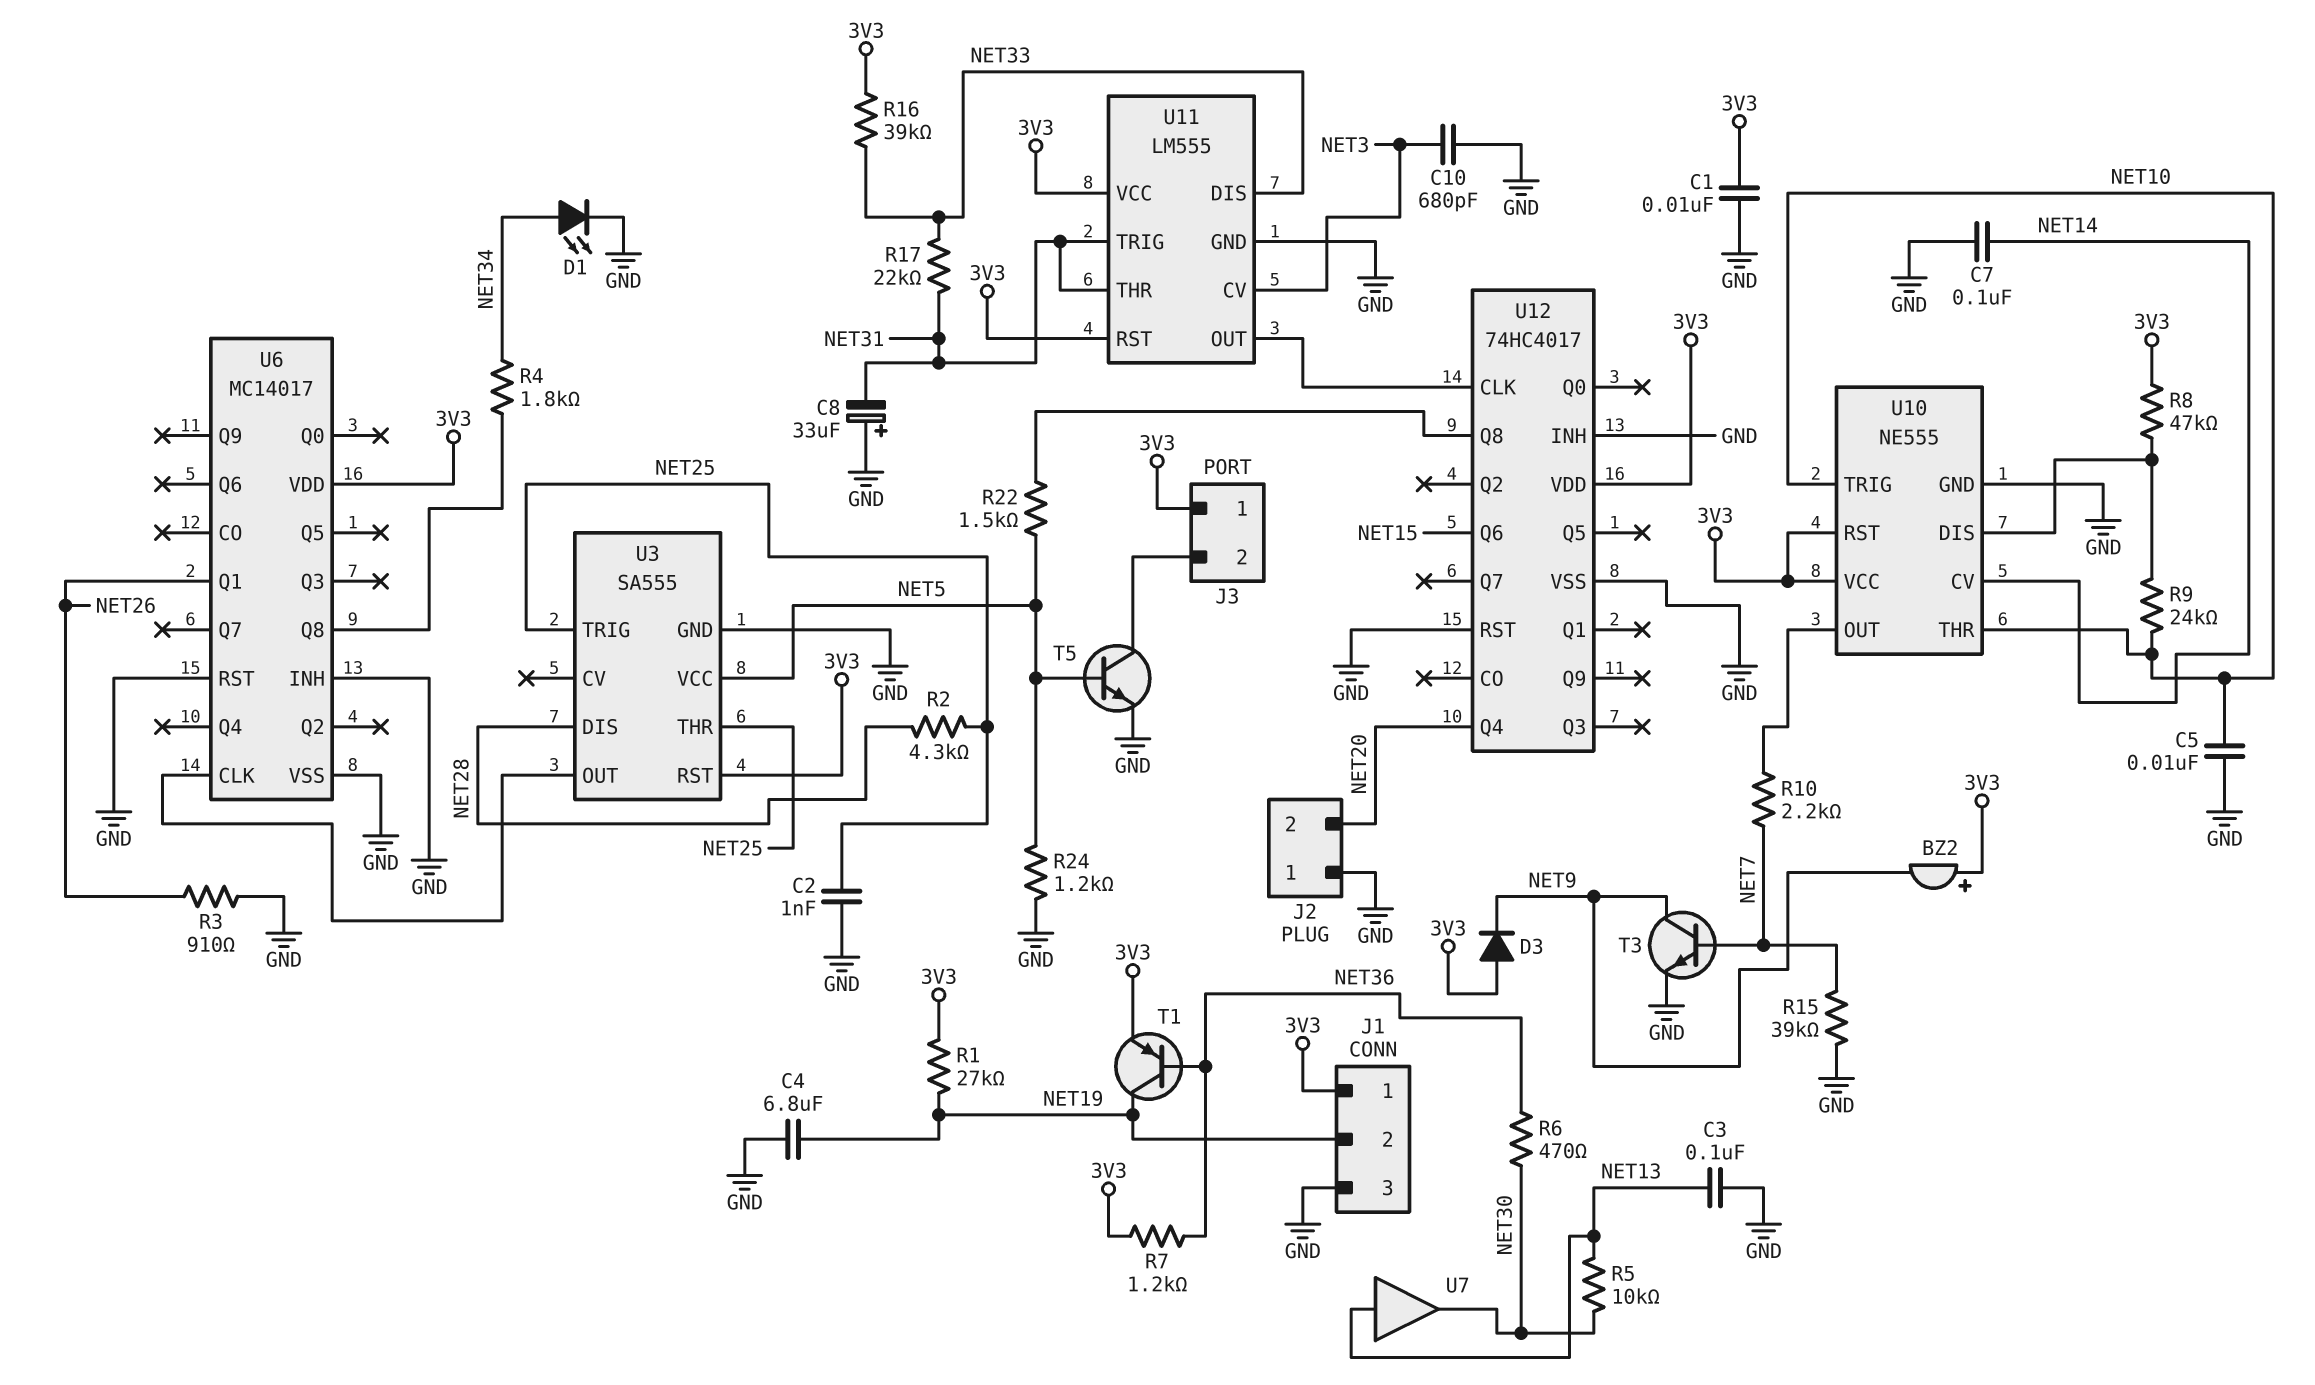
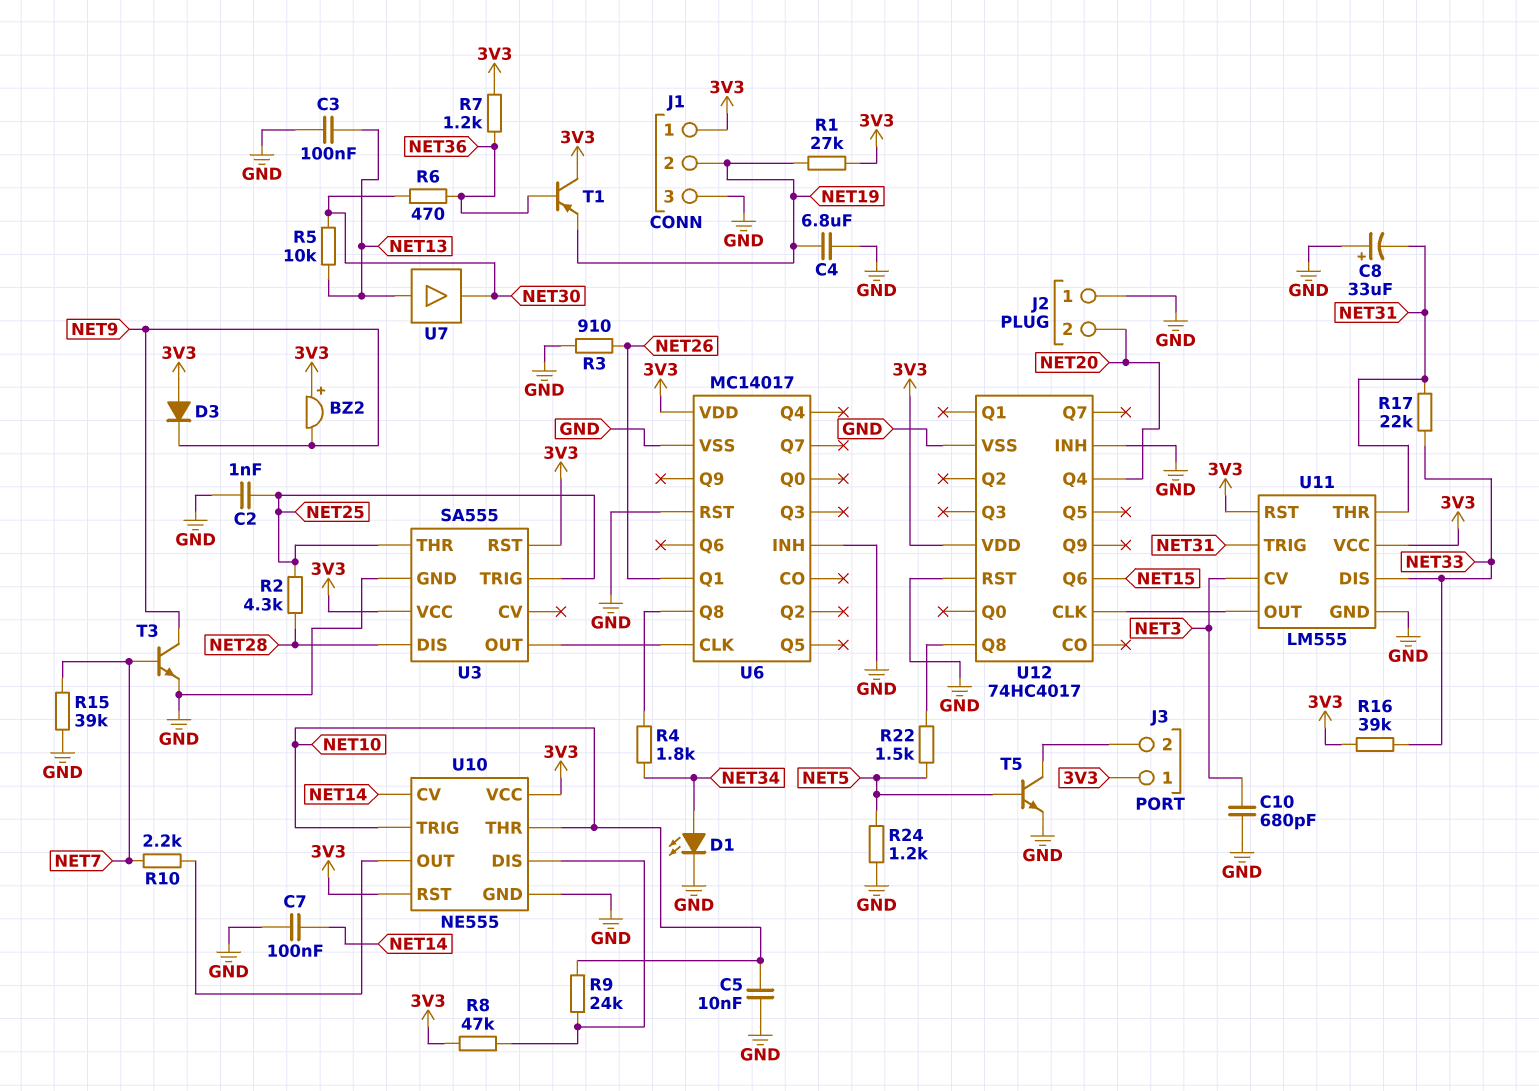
C1: 10nF (3V3, GND) -> none
T1: PNP (B NET36, C NET19, E 3V3) -> PNP (B NET36, C 3V3, E NET19)
U3 pin VCC: NET5 -> 3V3

